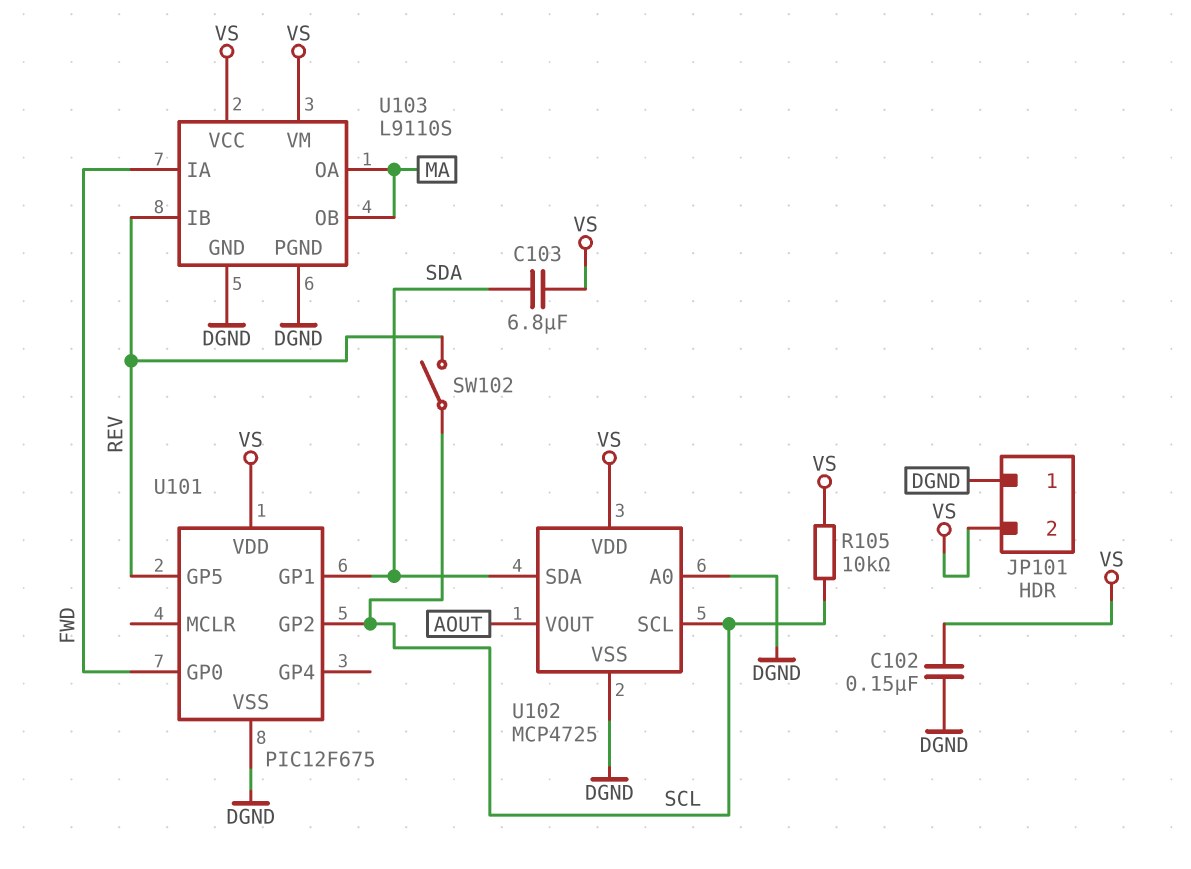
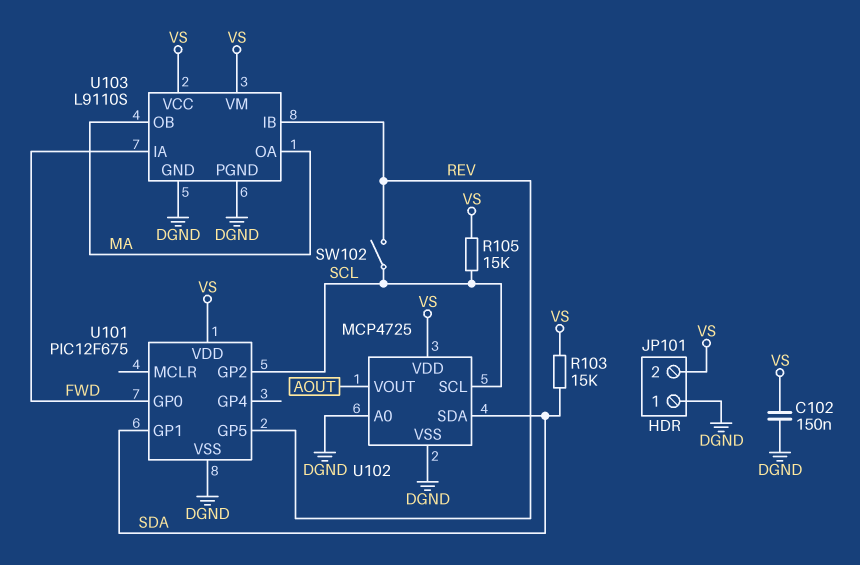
C103: 6.8uF (SDA, VS) -> none
R103: none -> 15k (SDA, VS)
R105: 10k (SCL, VS) -> 15k (SCL, VS)

